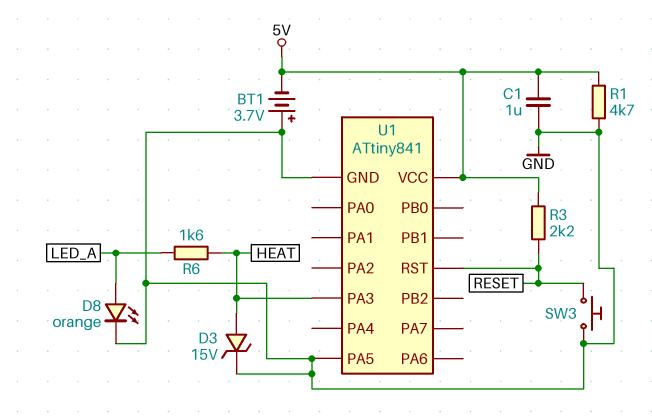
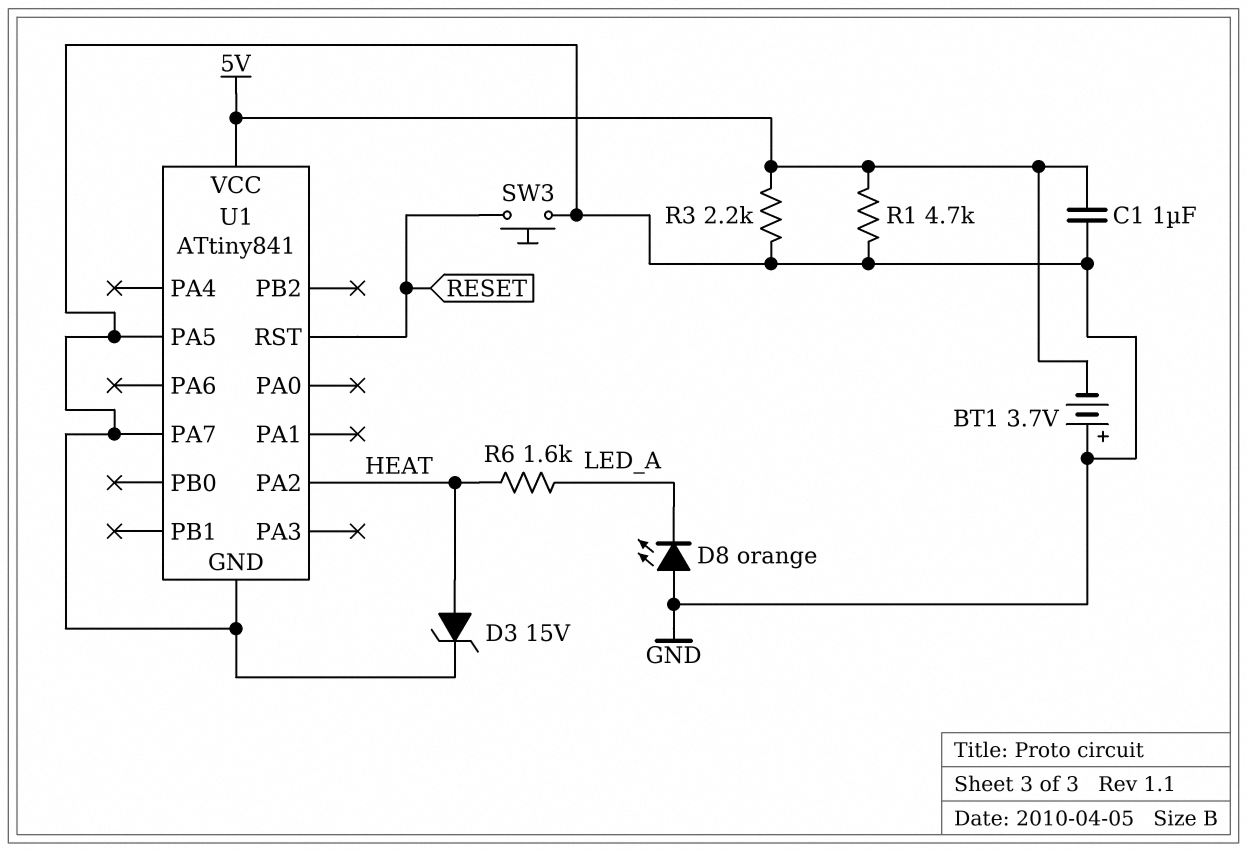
D8: LED orange (A LED_A, K GND) -> LED orange (A GND, K LED_A)
R3: 2.2k (5V, RESET) -> 2.2k (5V, GND)
U1 pin PA2: none -> HEAT
U1 pin PA3: HEAT -> none
U1 pin PA7: none -> GND

